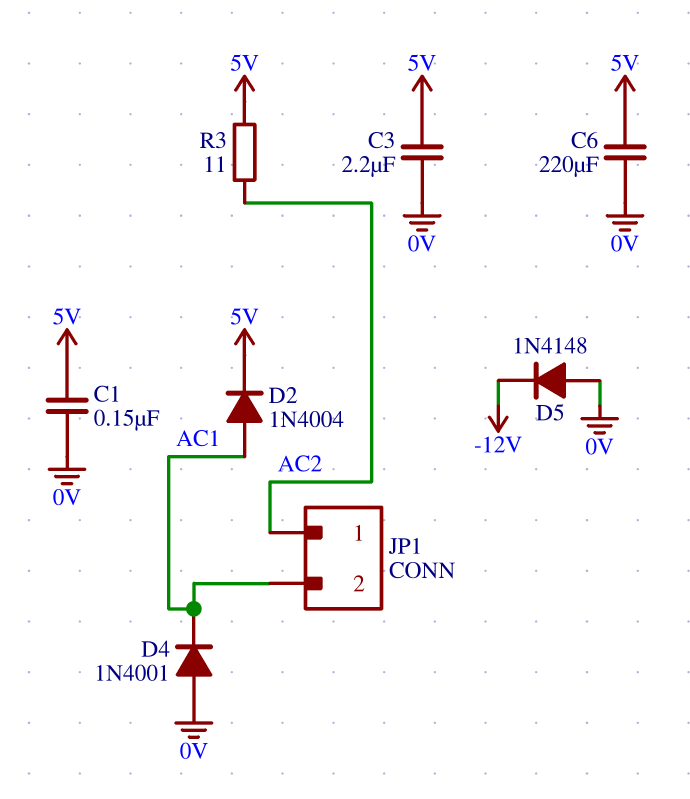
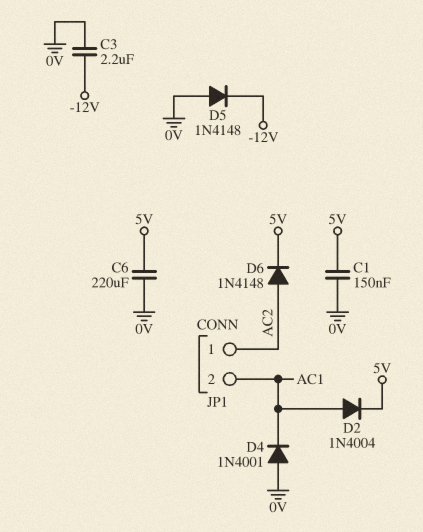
C3: 2.2uF (0V, 5V) -> 2.2uF (-12V, 0V)
D6: none -> diode 1N4148 (A AC2, K 5V)
R3: 11 (5V, AC2) -> none

